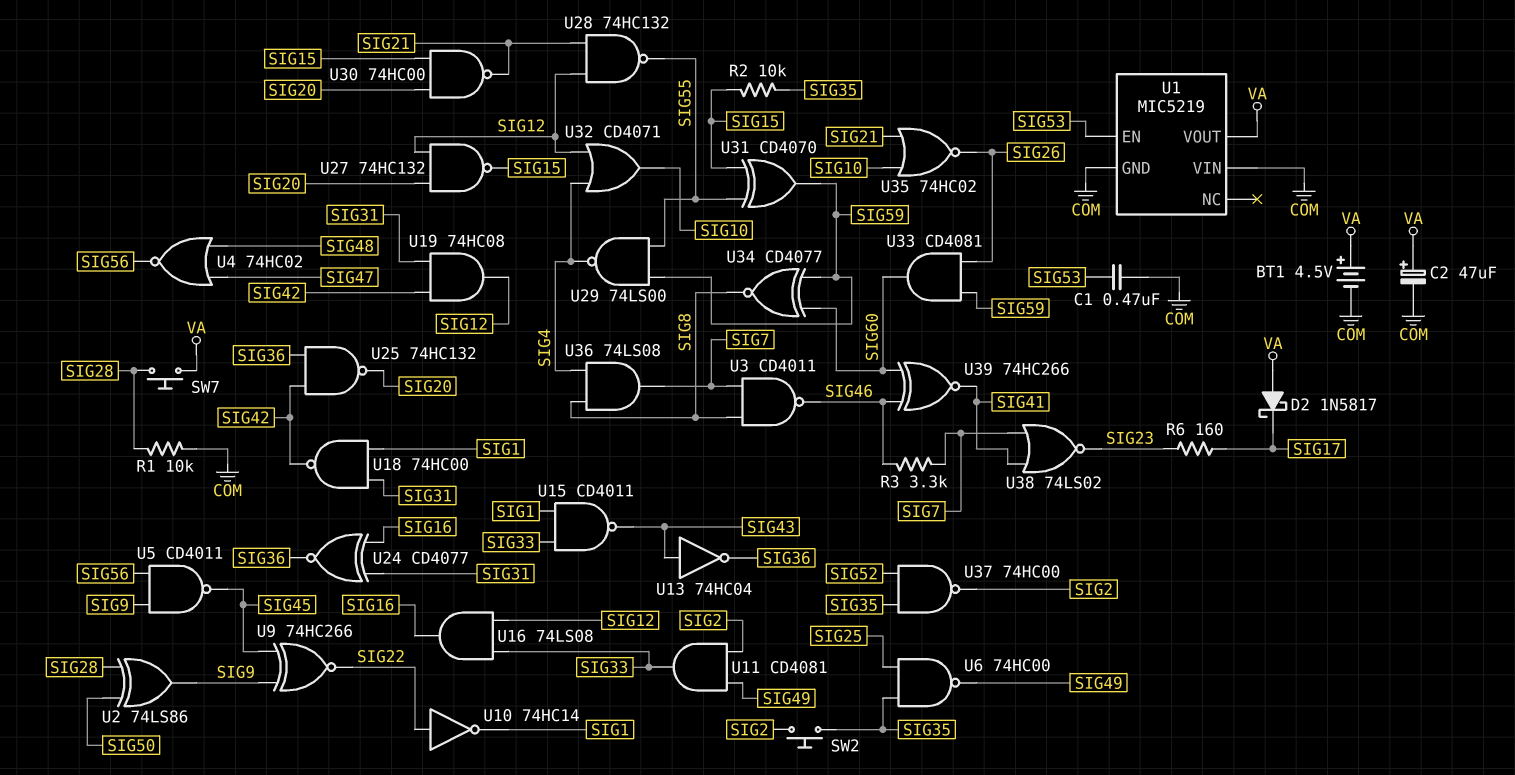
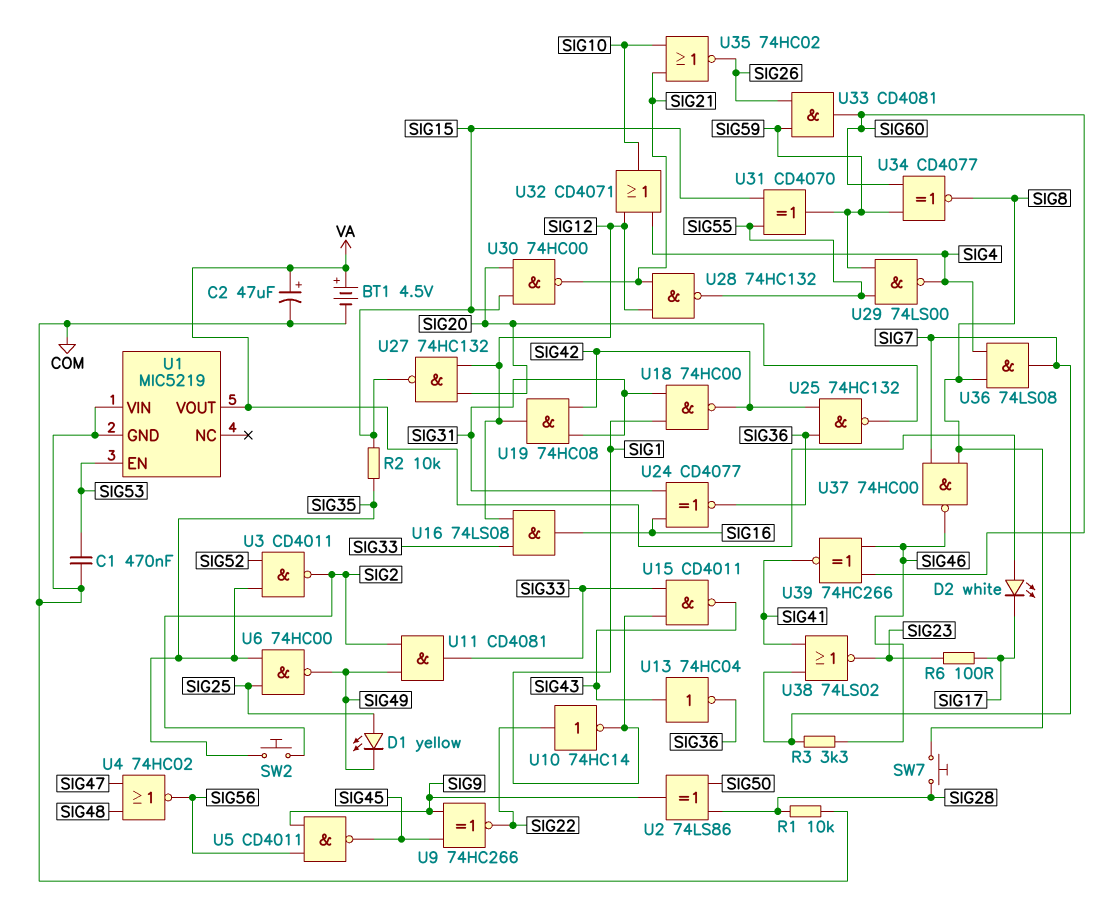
D1: none -> LED yellow (A SIG25, K SIG49)
D2: schottky 1N5817 (A VA, K SIG17) -> LED white (A VA, K SIG17)
R6: 160 (SIG17, SIG23) -> 100 (SIG17, SIG23)
SW7: button (SIG28, VA) -> button (SIG8, SIG28)
U3: NAND CD4011 (in SIG7, in SIG8, out SIG46) -> NAND CD4011 (in SIG35, in SIG52, out SIG2)
U37: NAND 74HC00 (in SIG35, in SIG52, out SIG2) -> NAND 74HC00 (in SIG7, in SIG8, out SIG46)

